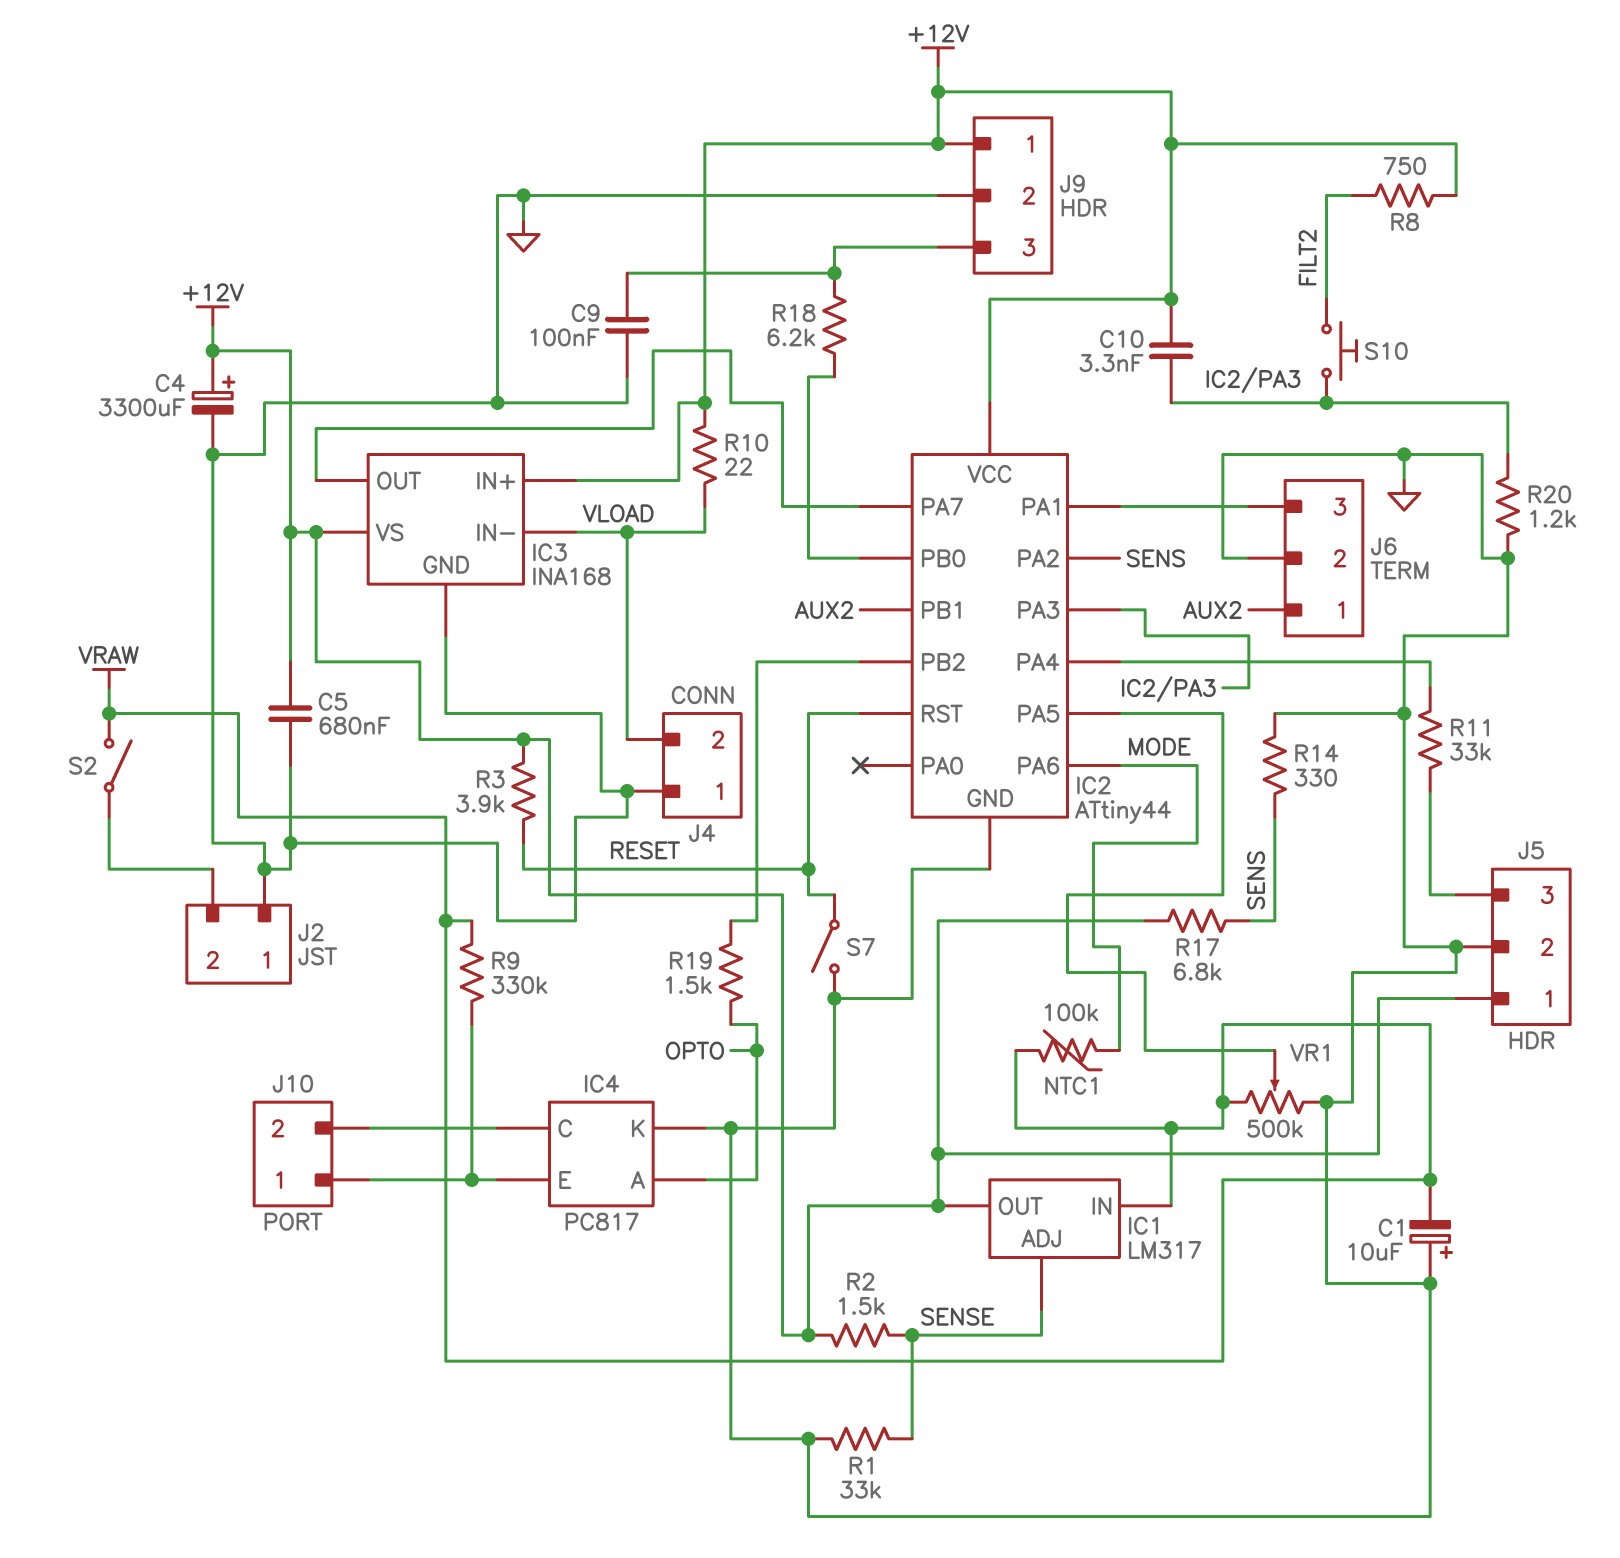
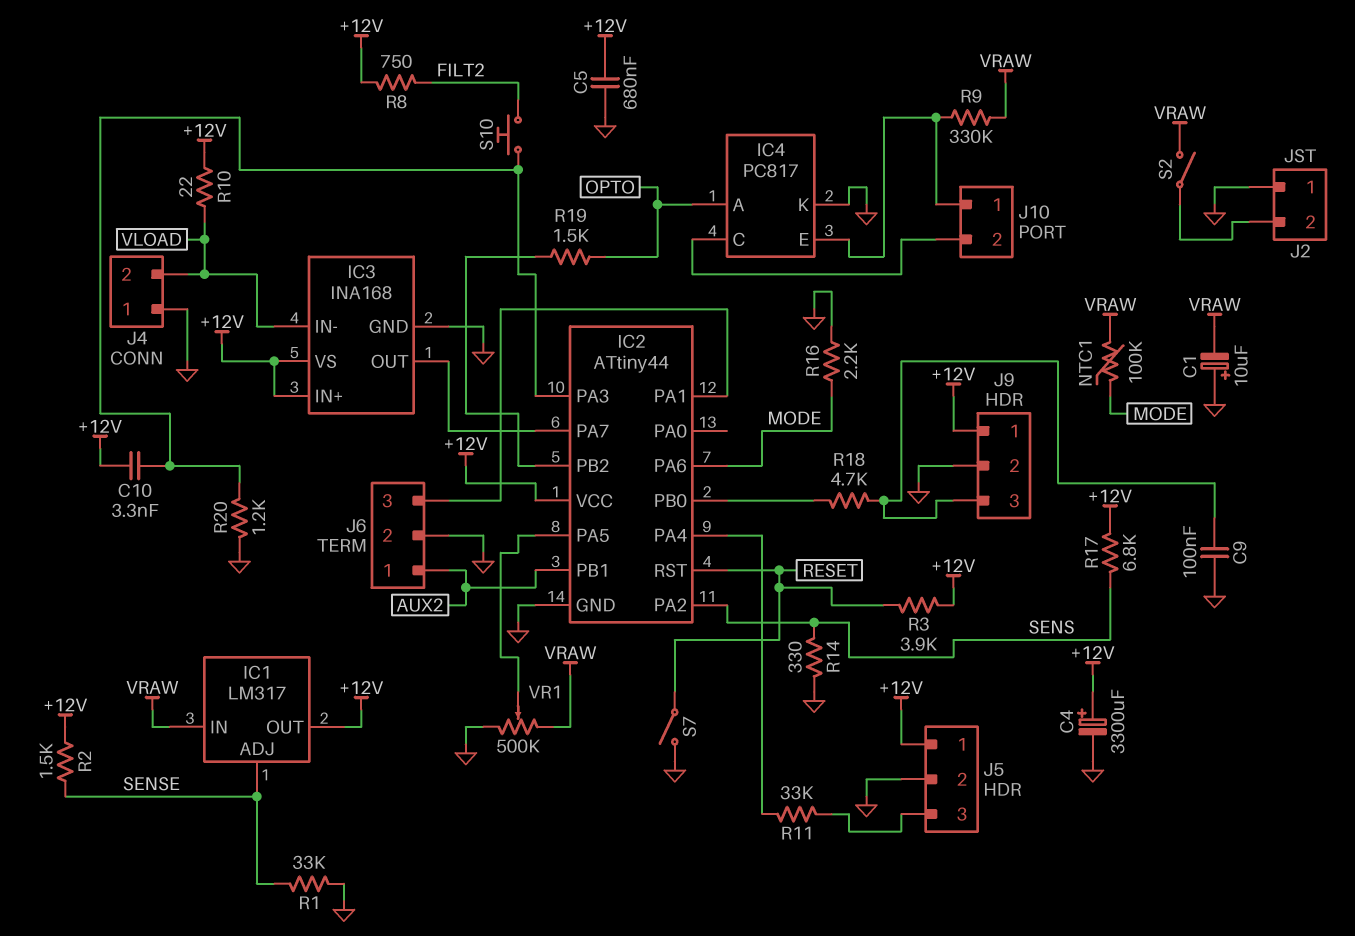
R16: none -> 2.2k (GND, MODE)
R18: 6.2k (IC2/PB0, J9/3) -> 4.7k (IC2/PB0, J9/3)

